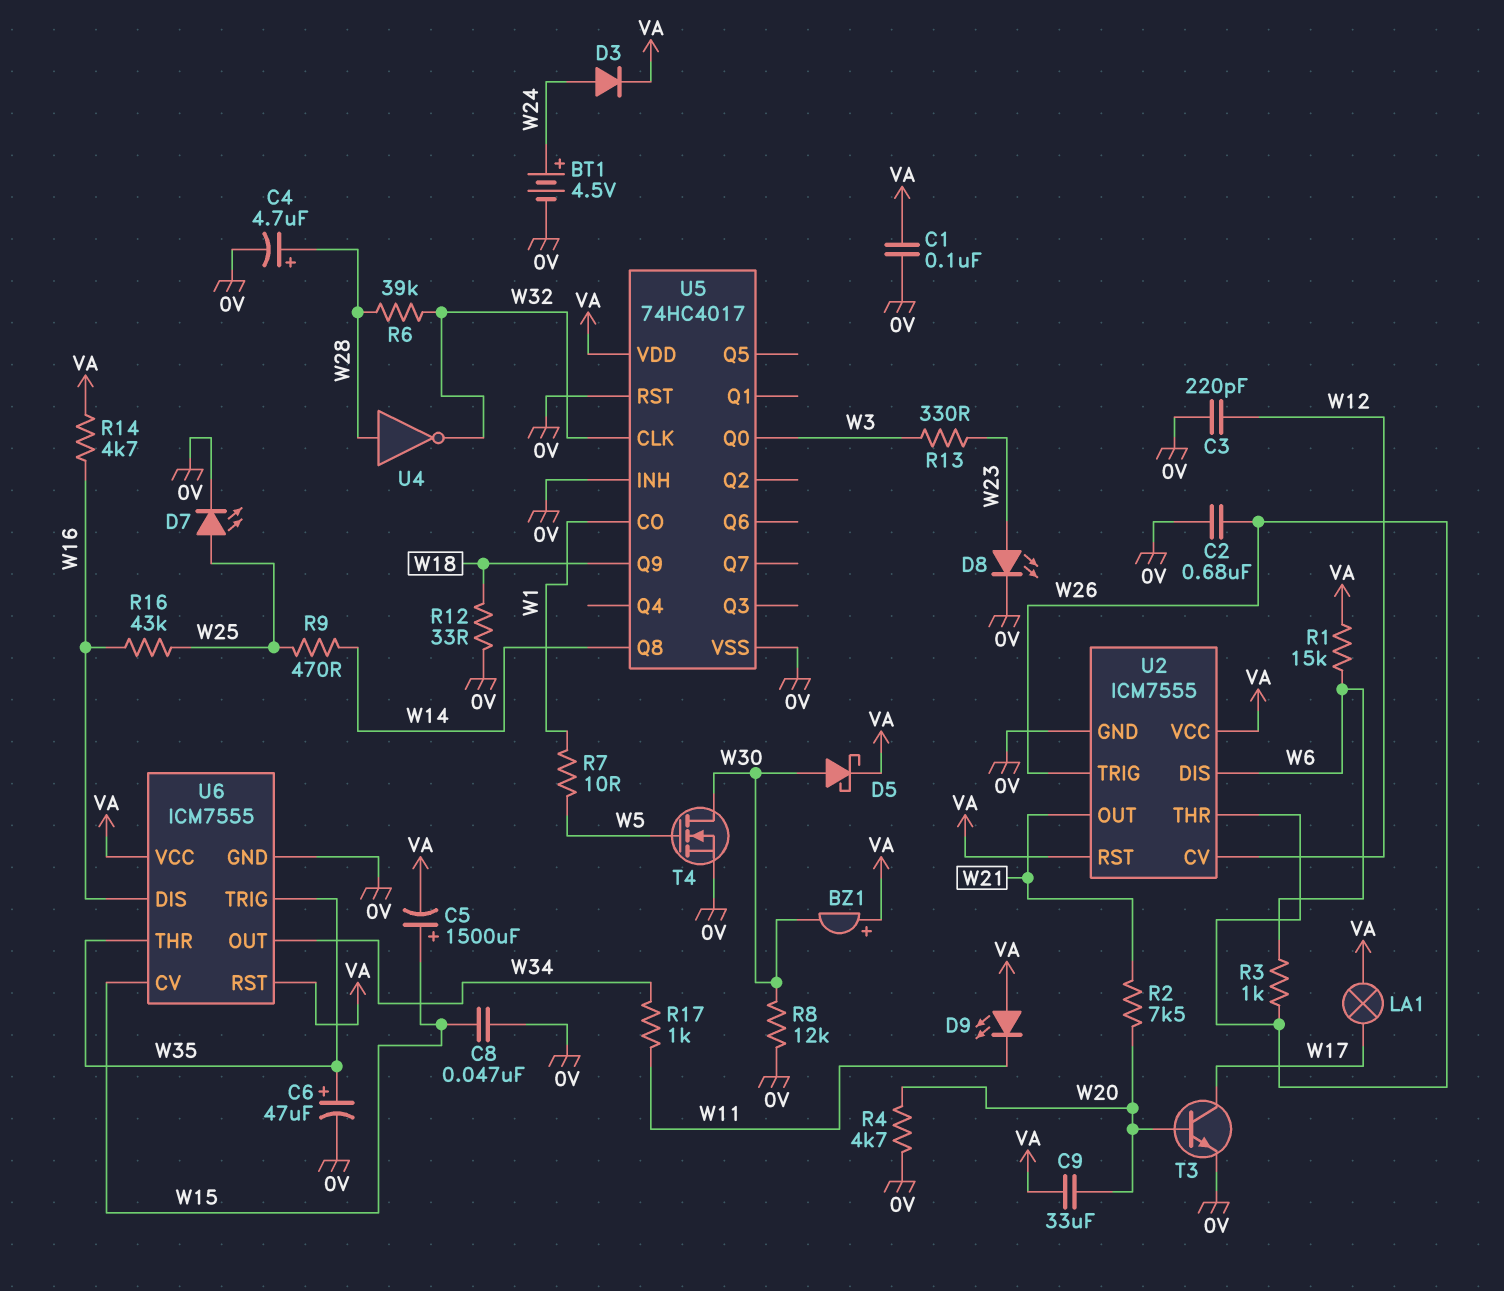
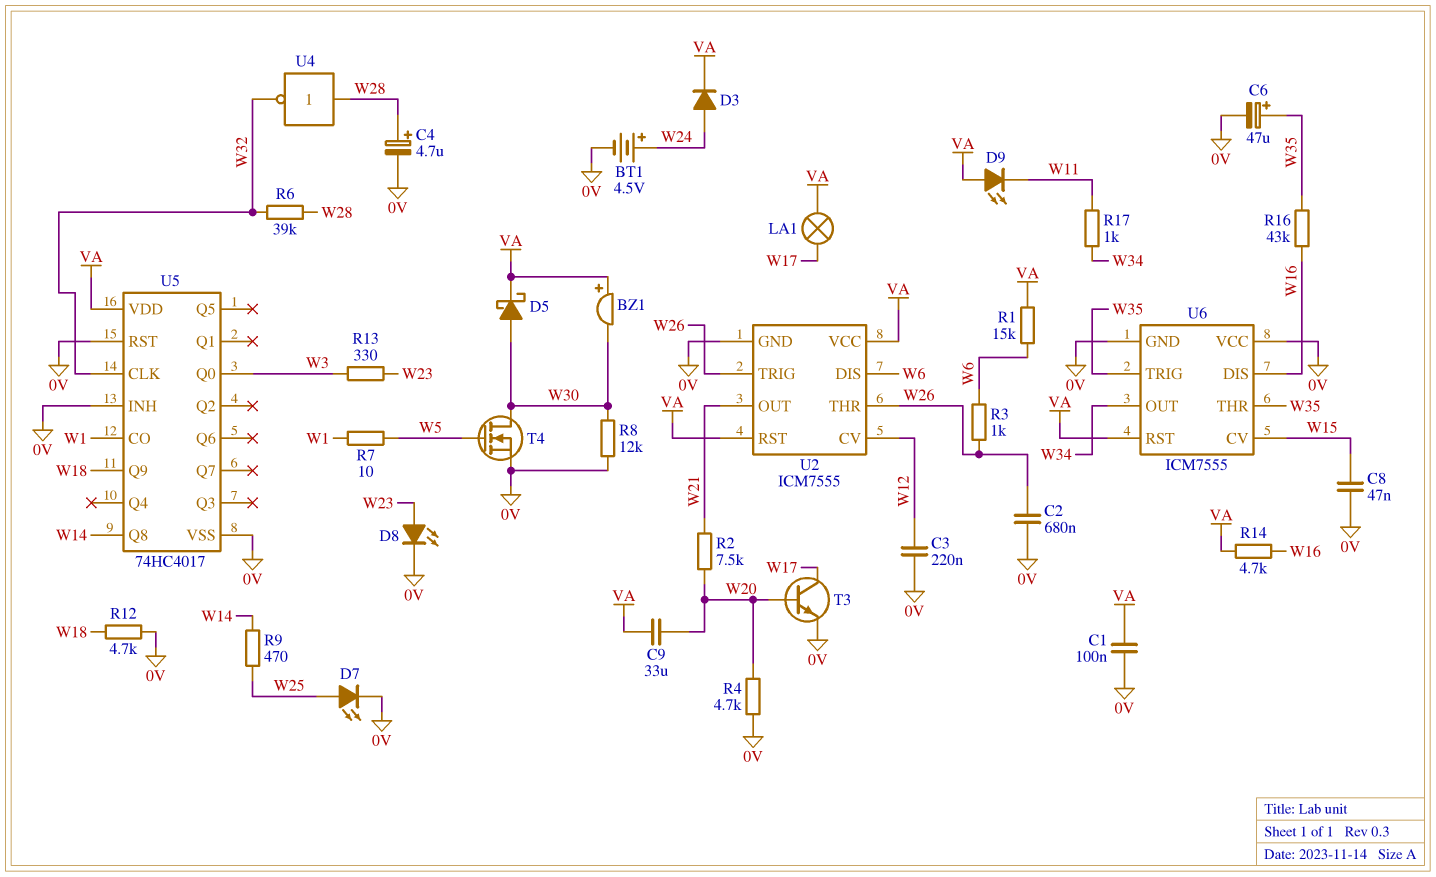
C3: 220pF (0V, W12) -> 220nF (0V, W12)
C5: 1500uF (plus W15, minus VA) -> none
R12: 33 (0V, W18) -> 4.7k (0V, W18)
R16: 43k (W16, W25) -> 43k (W16, W35)
U6 pin VCC: VA -> 0V

